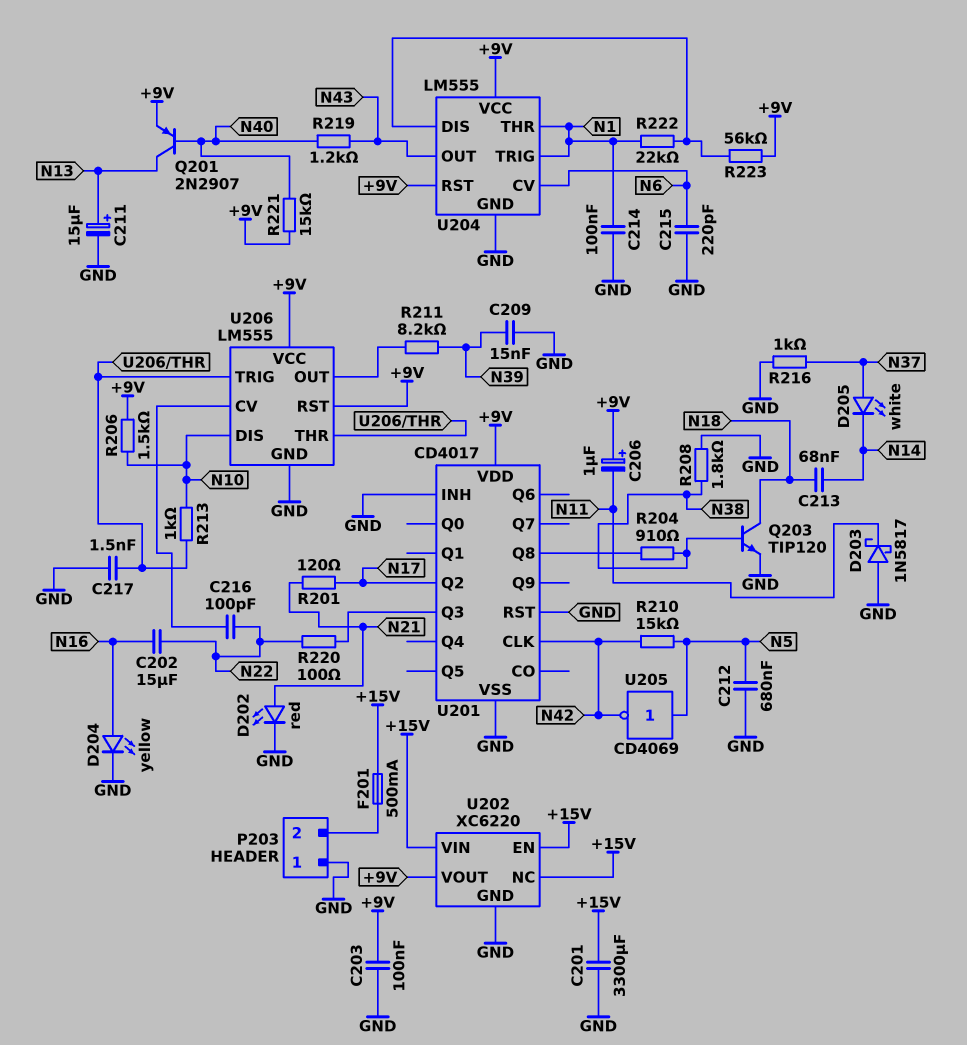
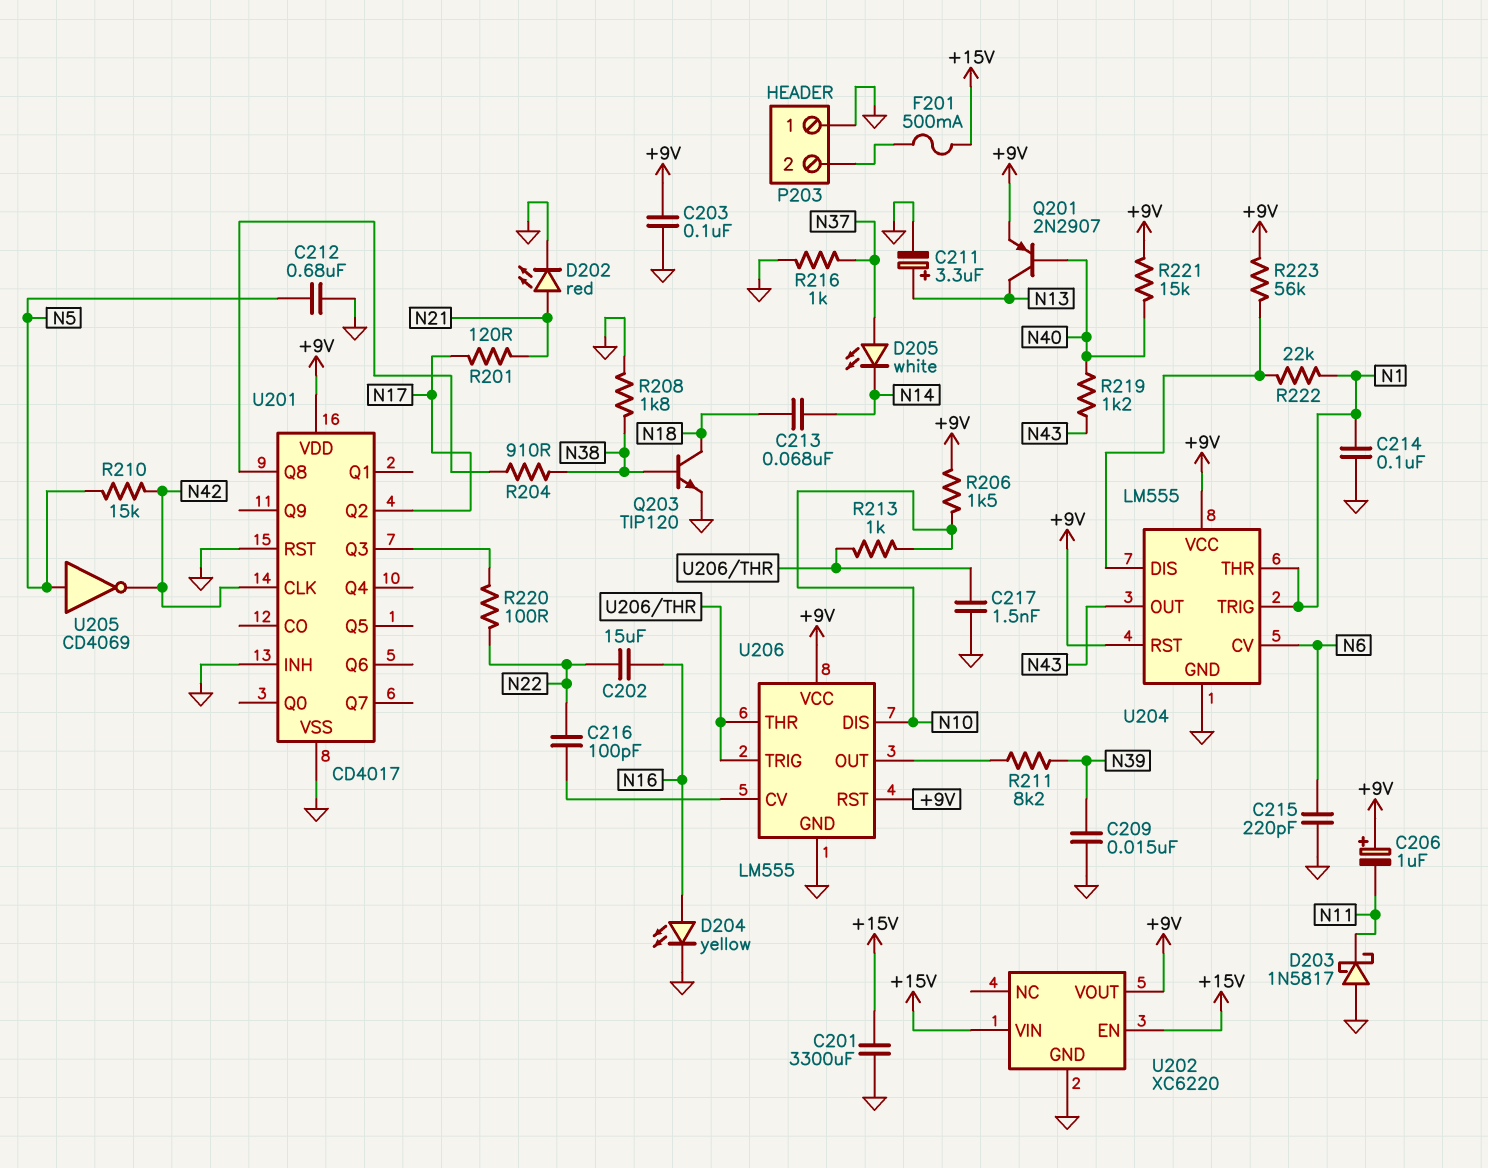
C211: 15uF (plus N13, minus GND) -> 3.3uF (plus N13, minus GND)
U202 pin NC: +15V -> none

